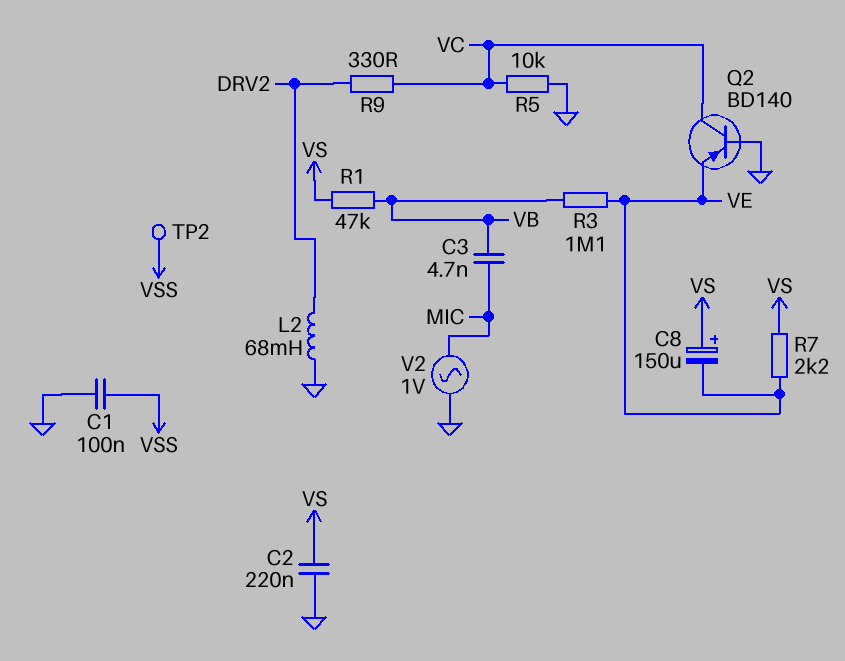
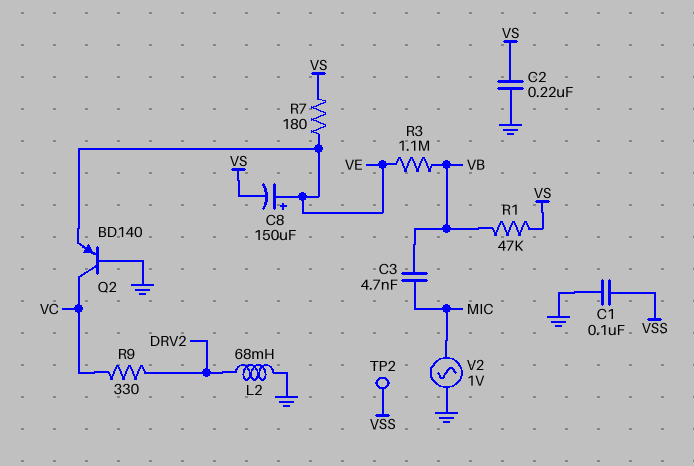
C8: 150uF (plus VS, minus VE) -> 150uF (plus VE, minus VS)
R5: 10k (GND, VC) -> none
R7: 2.2k (VE, VS) -> 180 (VE, VS)

